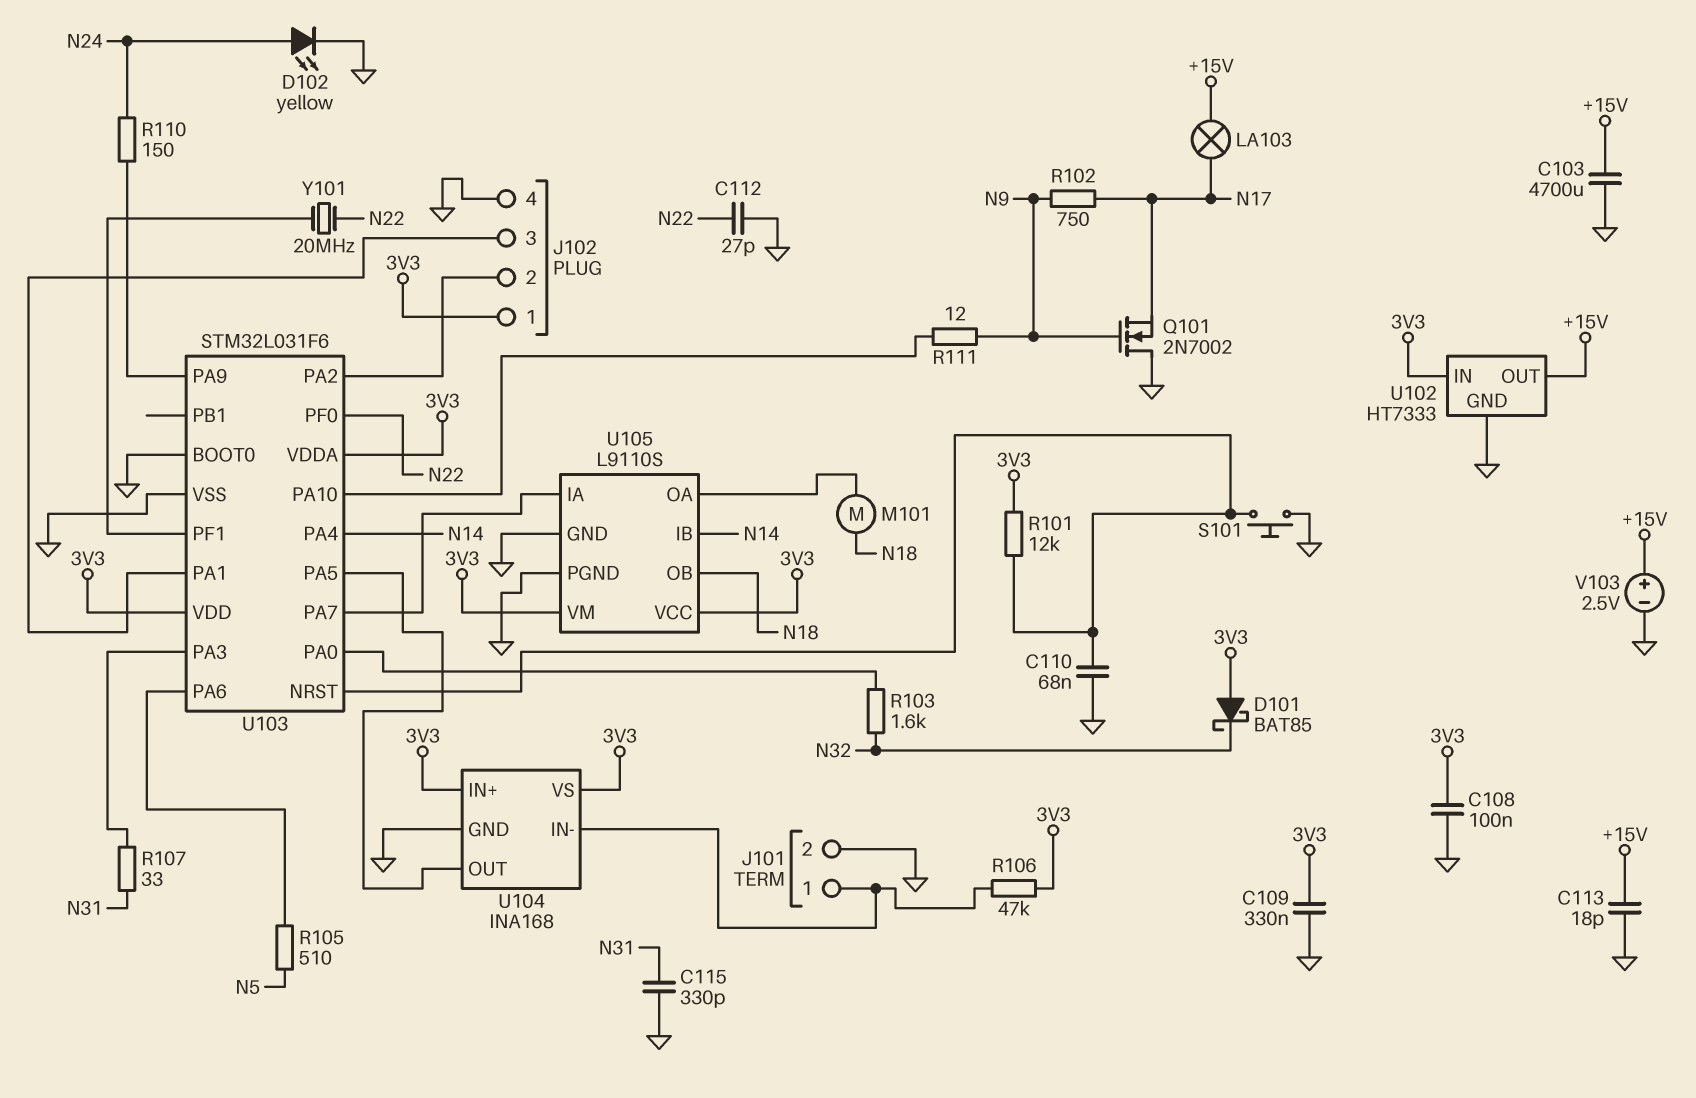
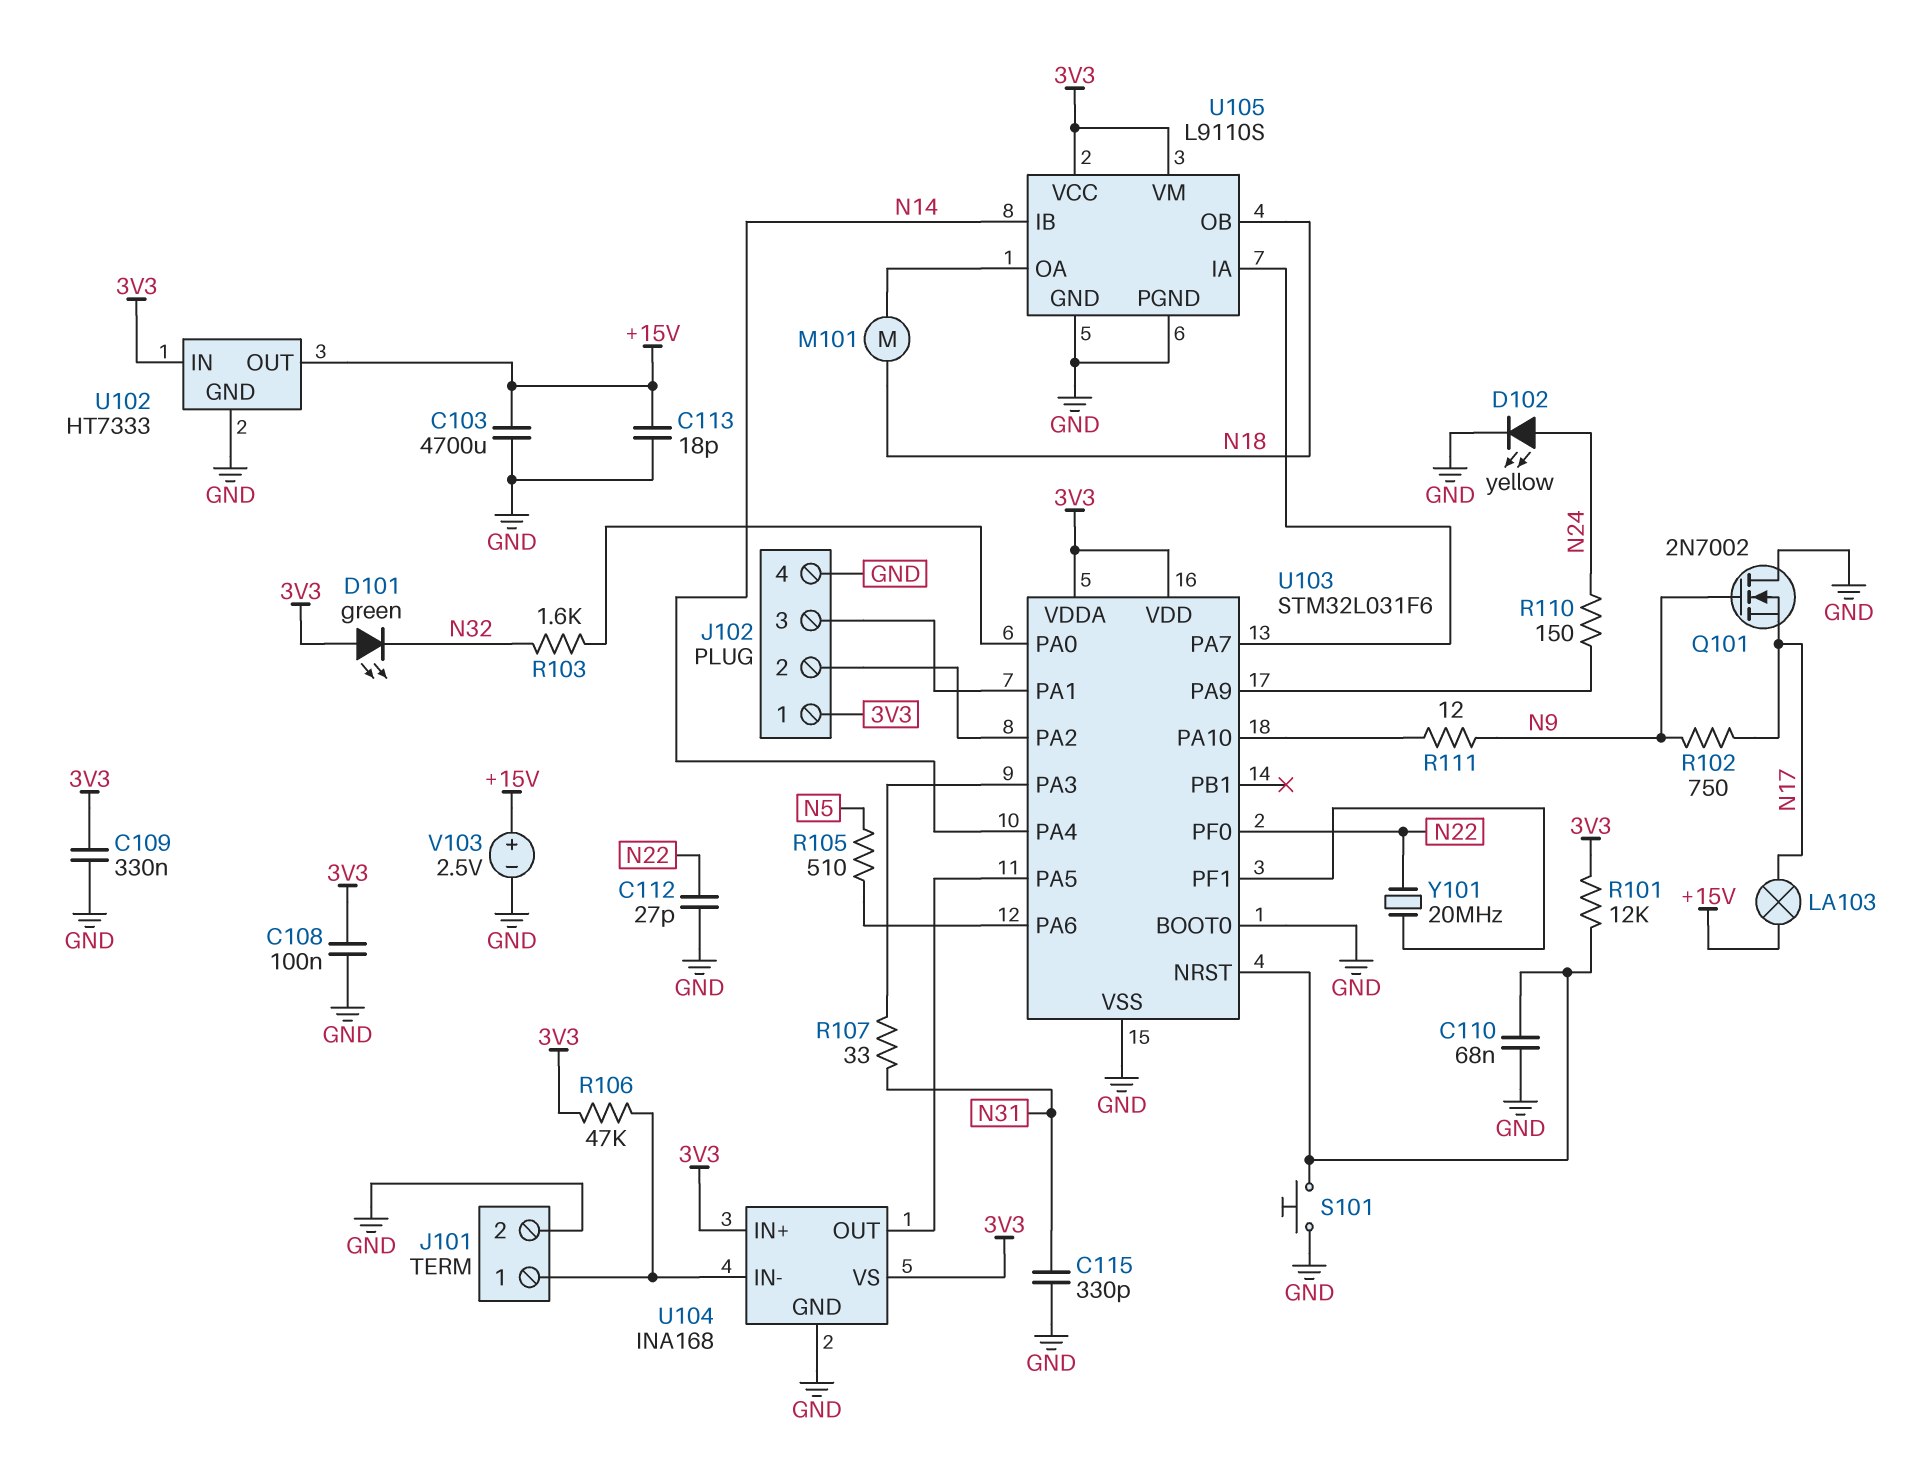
D101: schottky BAT85 (A 3V3, K N32) -> LED green (A 3V3, K N32)

